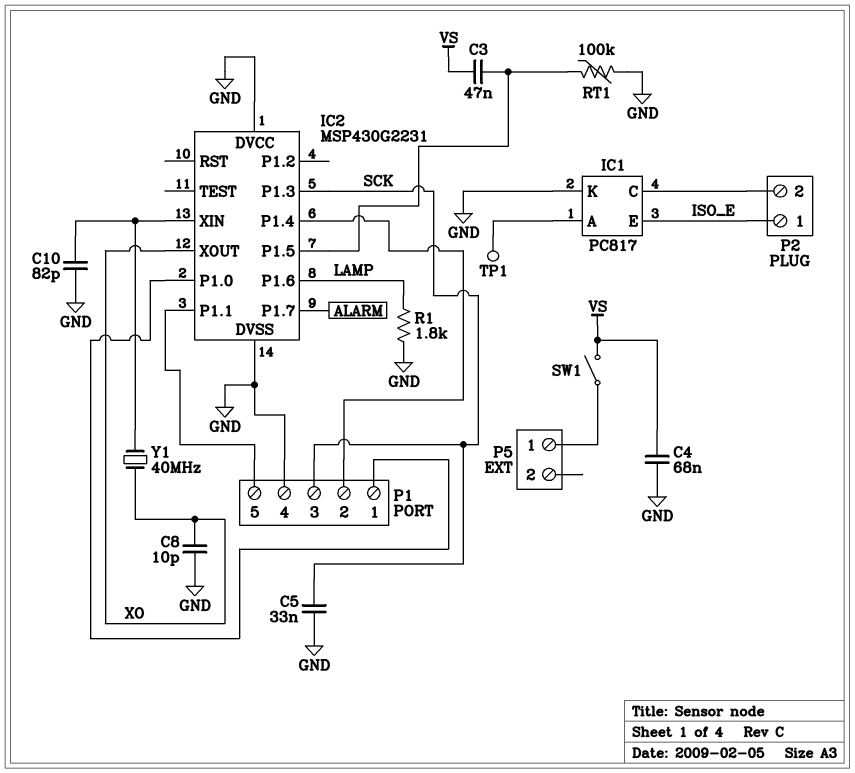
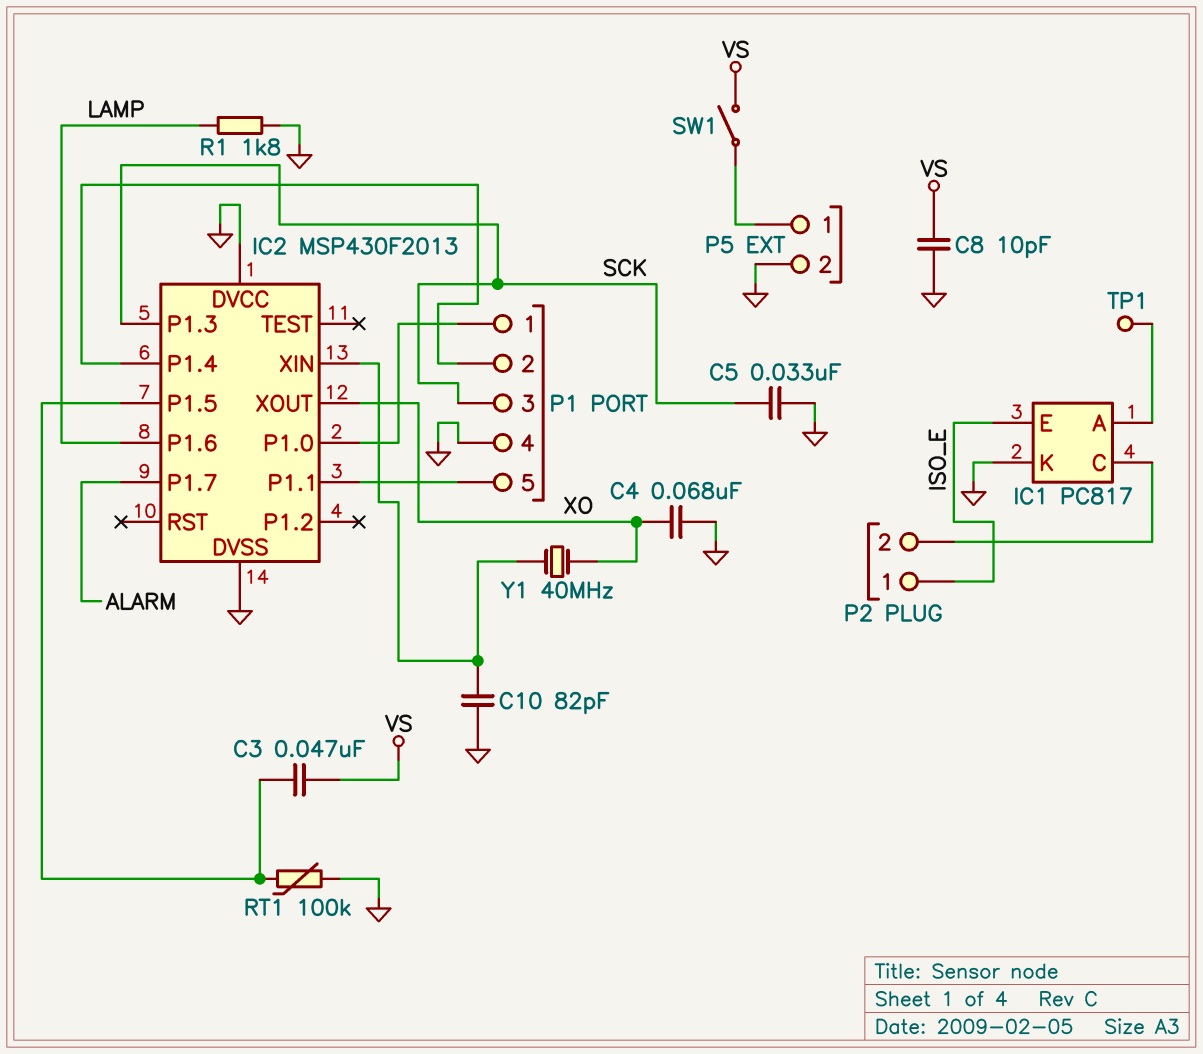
C4: 68nF (GND, VS) -> 68nF (GND, XO)
C8: 10pF (GND, XO) -> 10pF (GND, VS)
IC2: MSP430G2231 -> MSP430F2013
P5 pin 2: none -> GND

